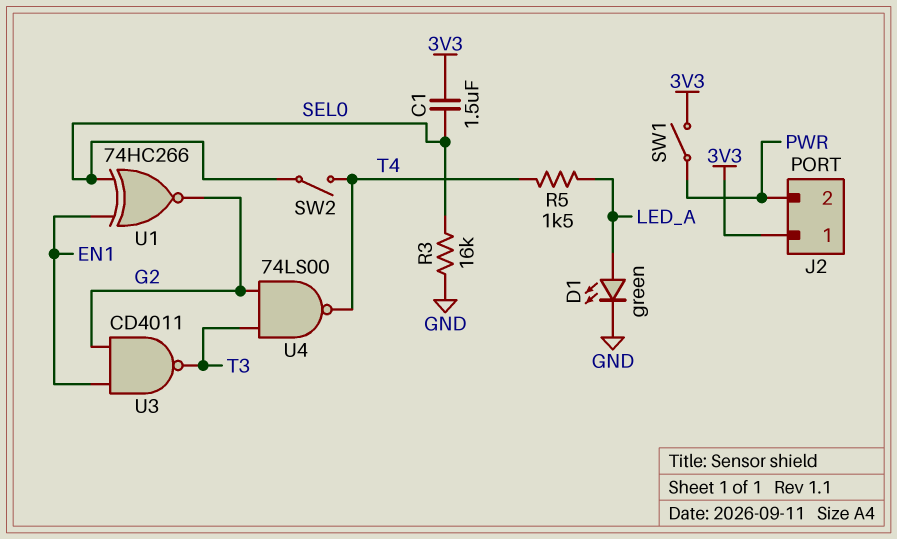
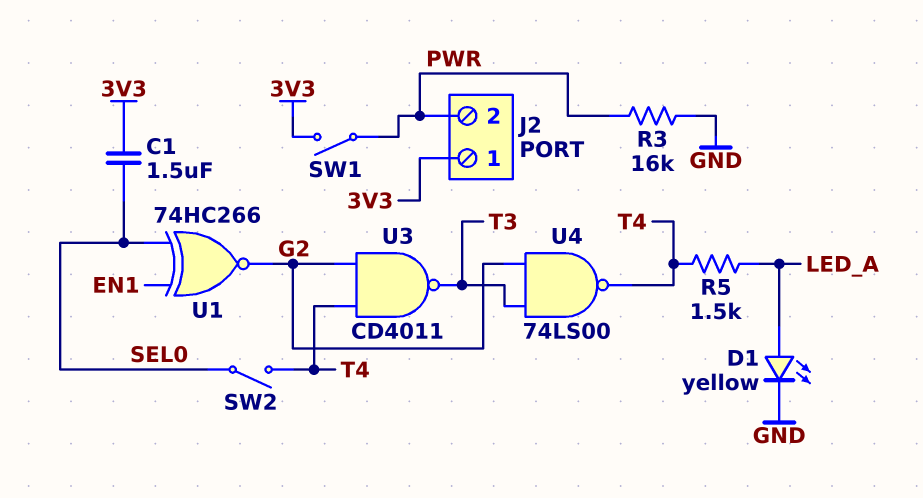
D1: LED green (A LED_A, K GND) -> LED yellow (A LED_A, K GND)
R3: 16k (GND, SEL0) -> 16k (GND, PWR)
U3: NAND CD4011 (in EN1, in G2, out T3) -> NAND CD4011 (in G2, in T4, out T3)

